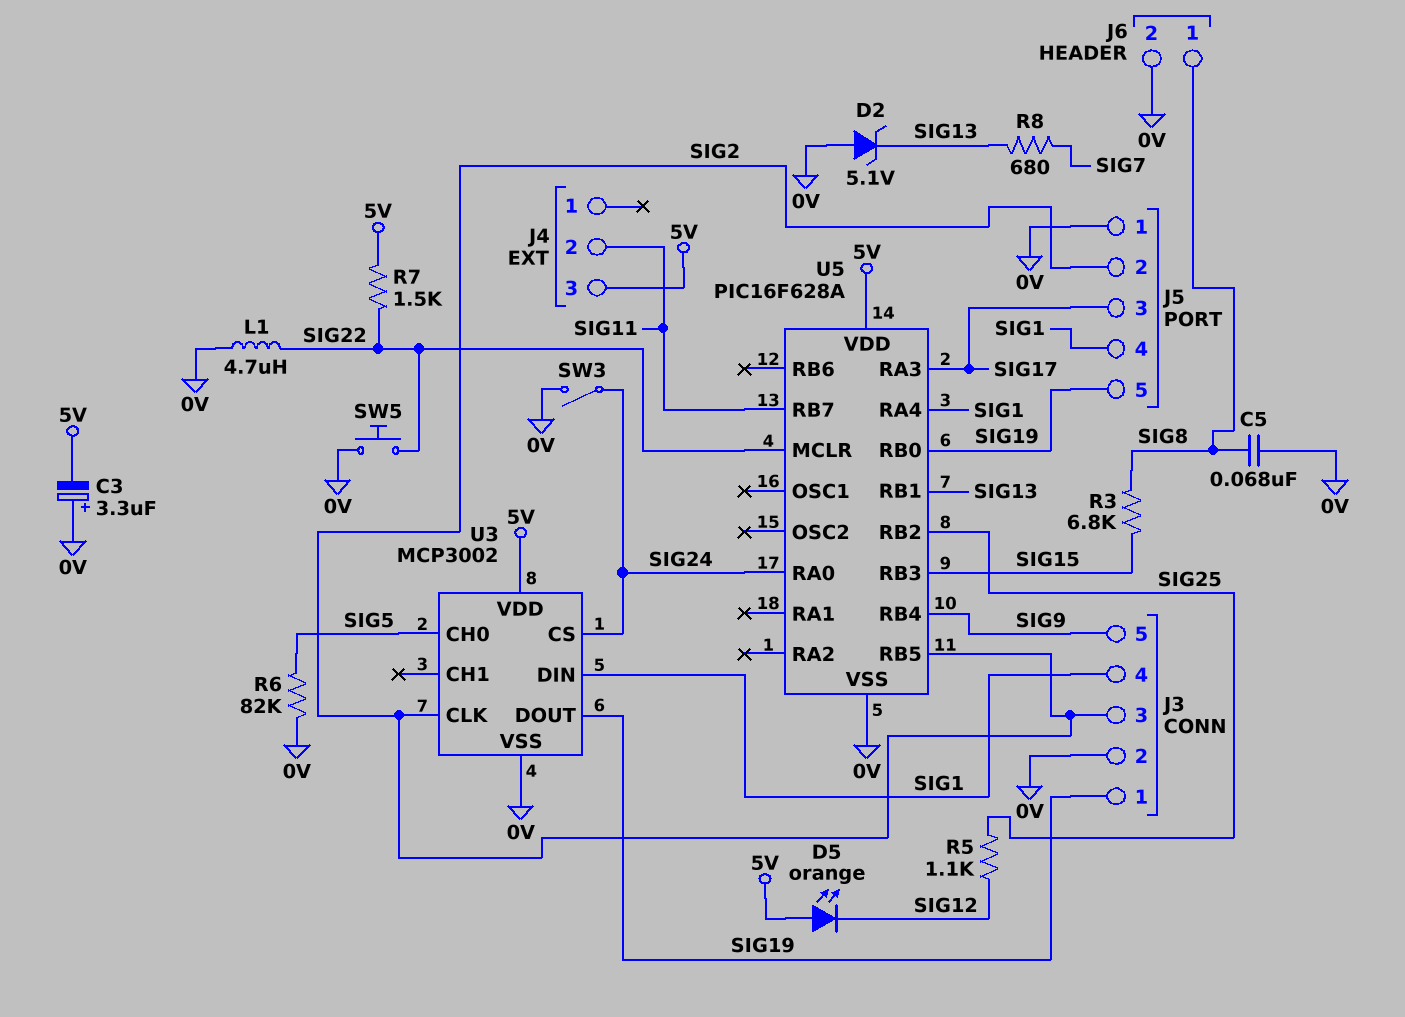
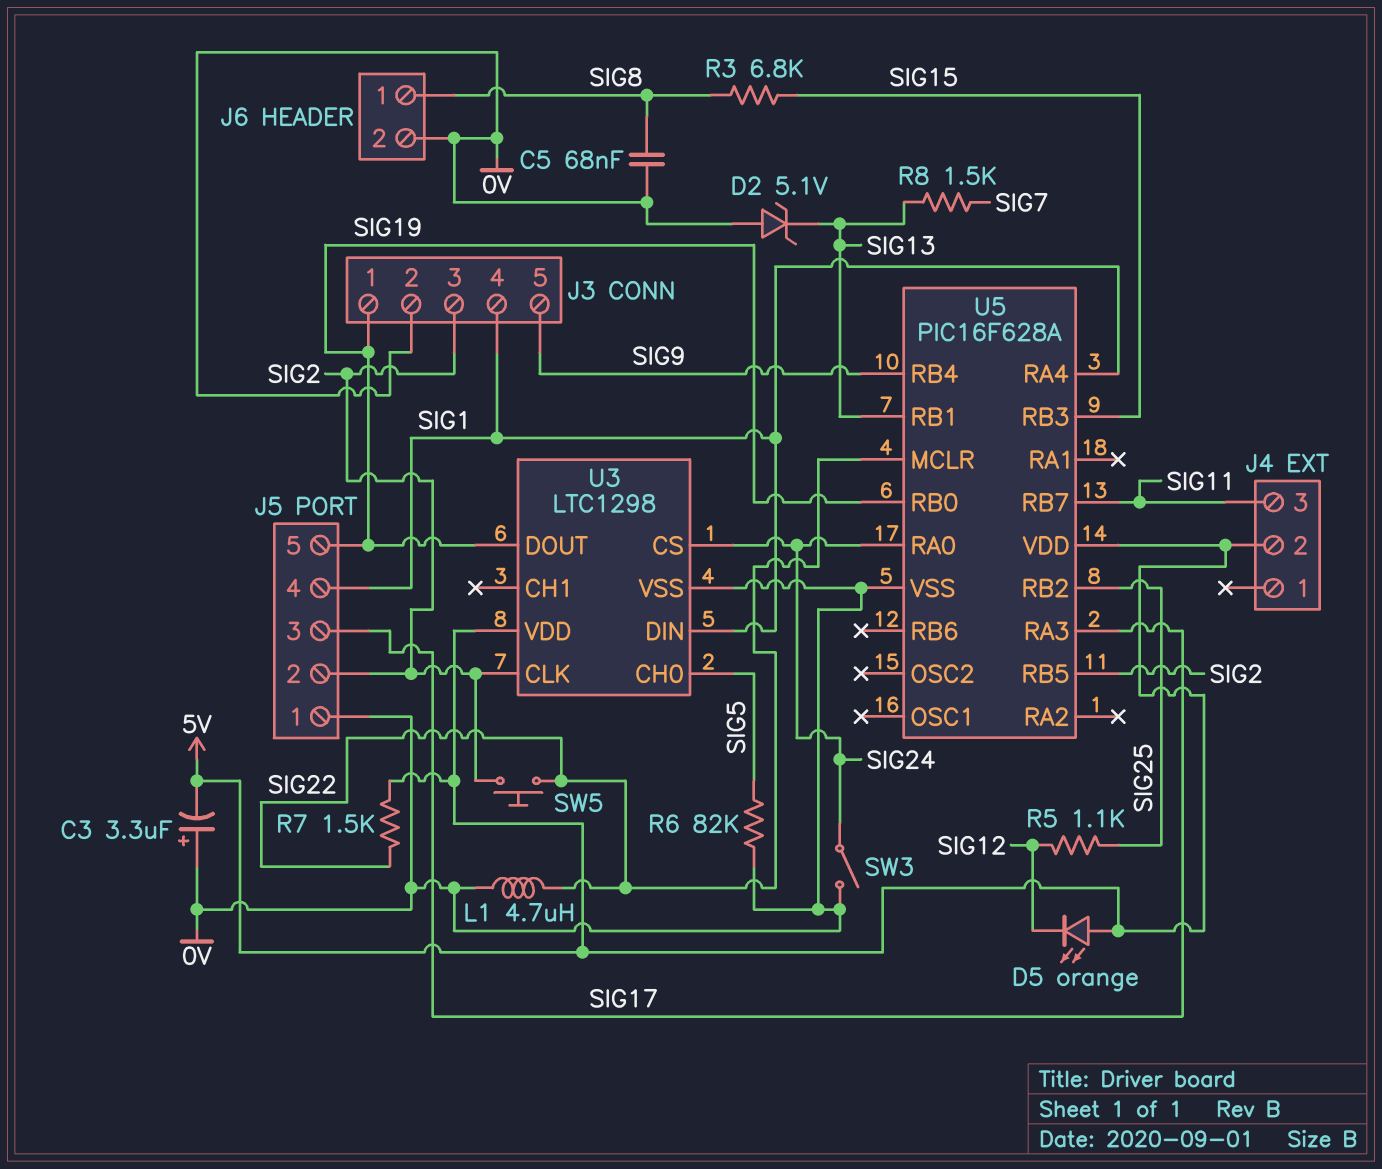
J4 pin 2: SIG11 -> 5V
J4 pin 3: 5V -> SIG11
R8: 680 (SIG7, SIG13) -> 1.5k (SIG7, SIG13)
SW5: button (0V, SIG22) -> button (SIG2, SIG22)
U3: MCP3002 -> LTC1298

